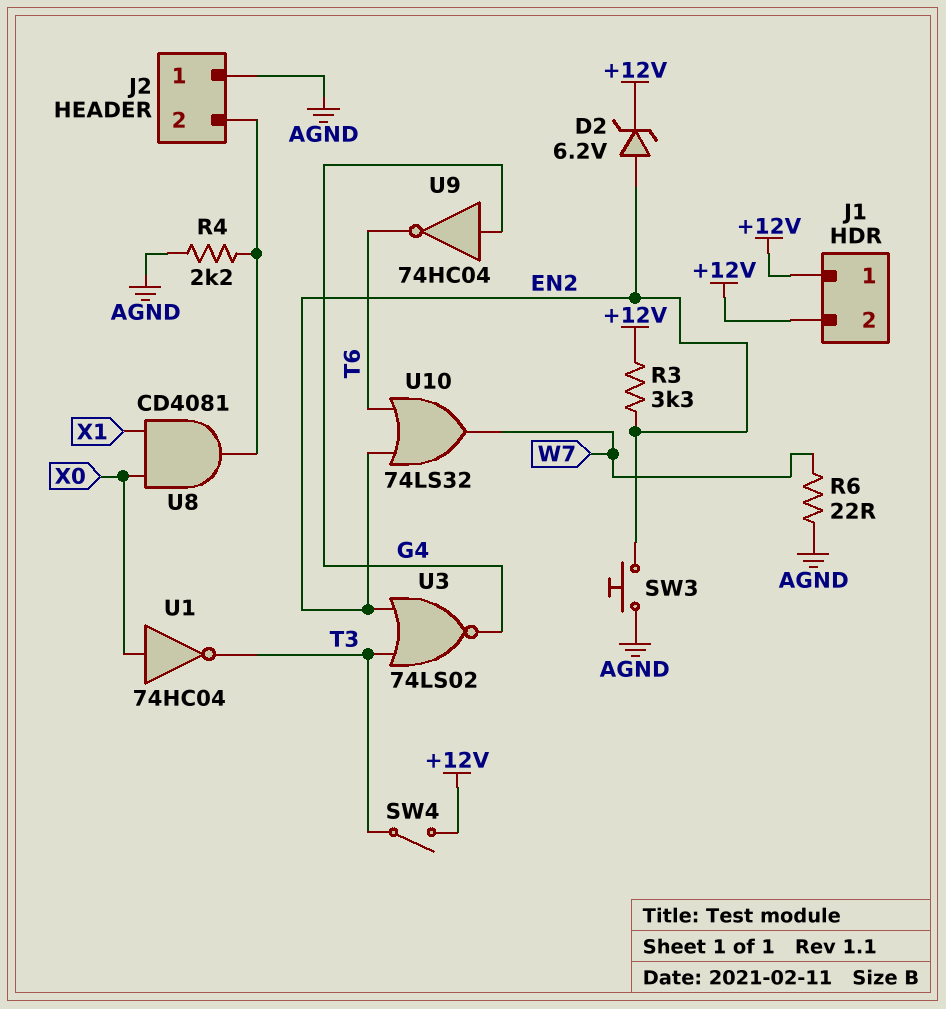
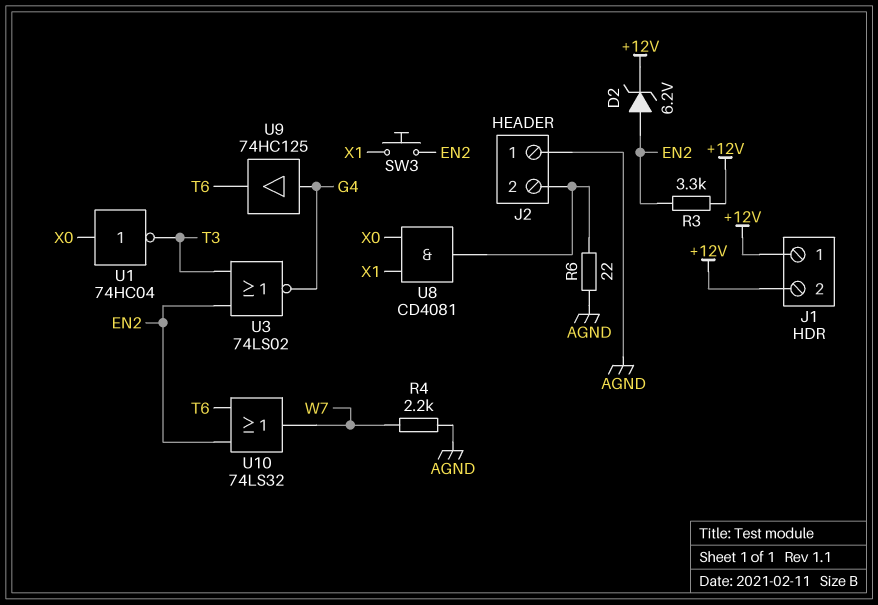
R4: 2.2k (AGND, J2/2) -> 2.2k (AGND, W7)
R6: 22 (AGND, W7) -> 22 (AGND, J2/2)
SW3: button (AGND, EN2) -> button (EN2, X1)
SW4: switch (+12V, T3) -> none
U9: NOT 74HC04 (in G4, out T6) -> buffer 74HC125 (in G4, out T6)

